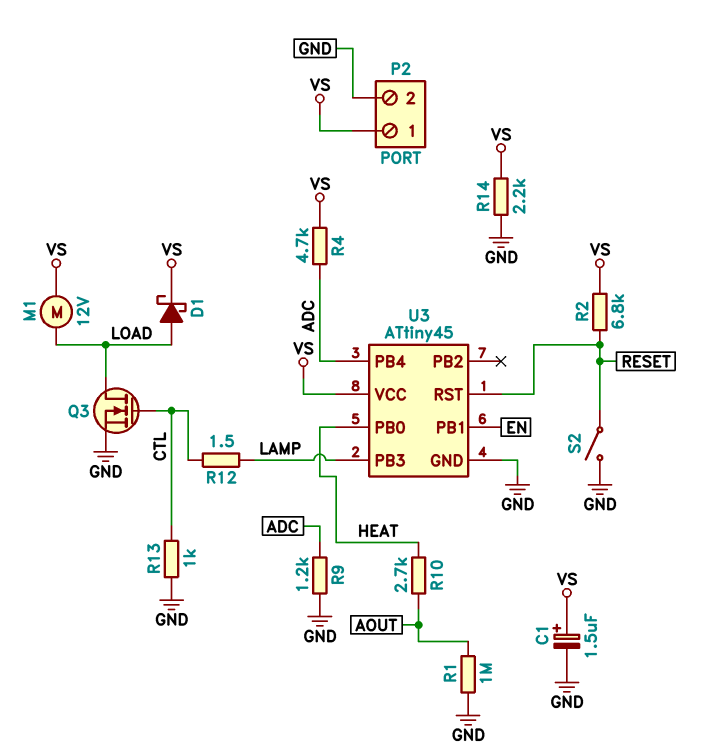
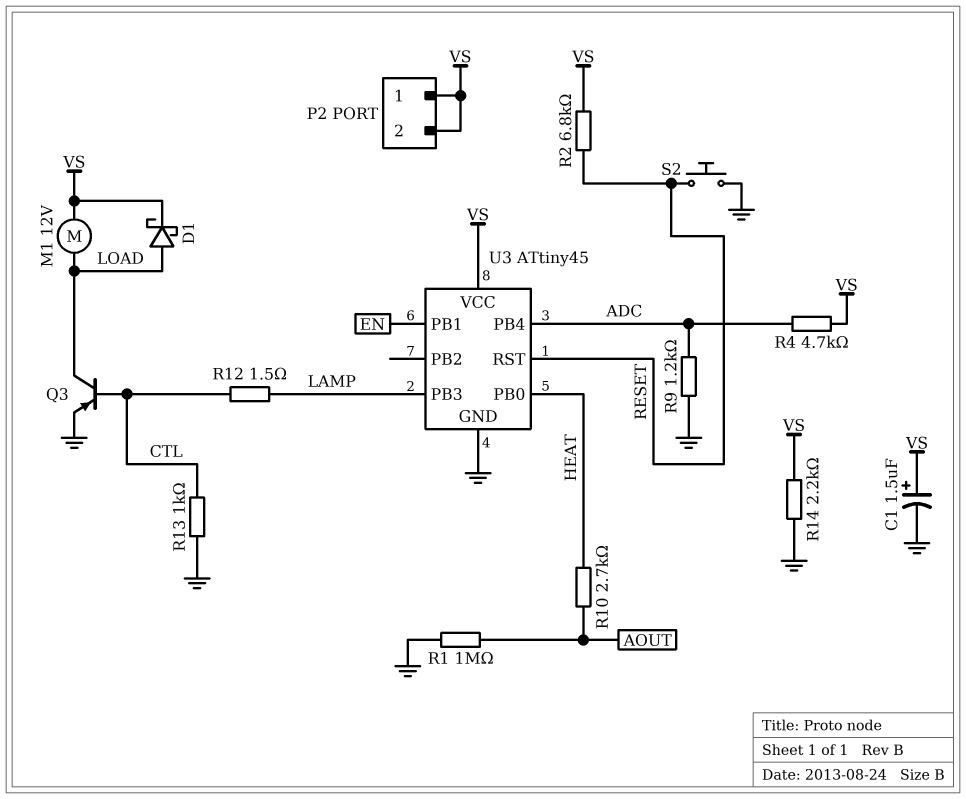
P2 pin 2: GND -> VS
Q3: NMOS (G CTL, D LOAD, S GND) -> PNP (B CTL, C LOAD, E GND)
S2: switch (GND, RESET) -> button (GND, RESET)

